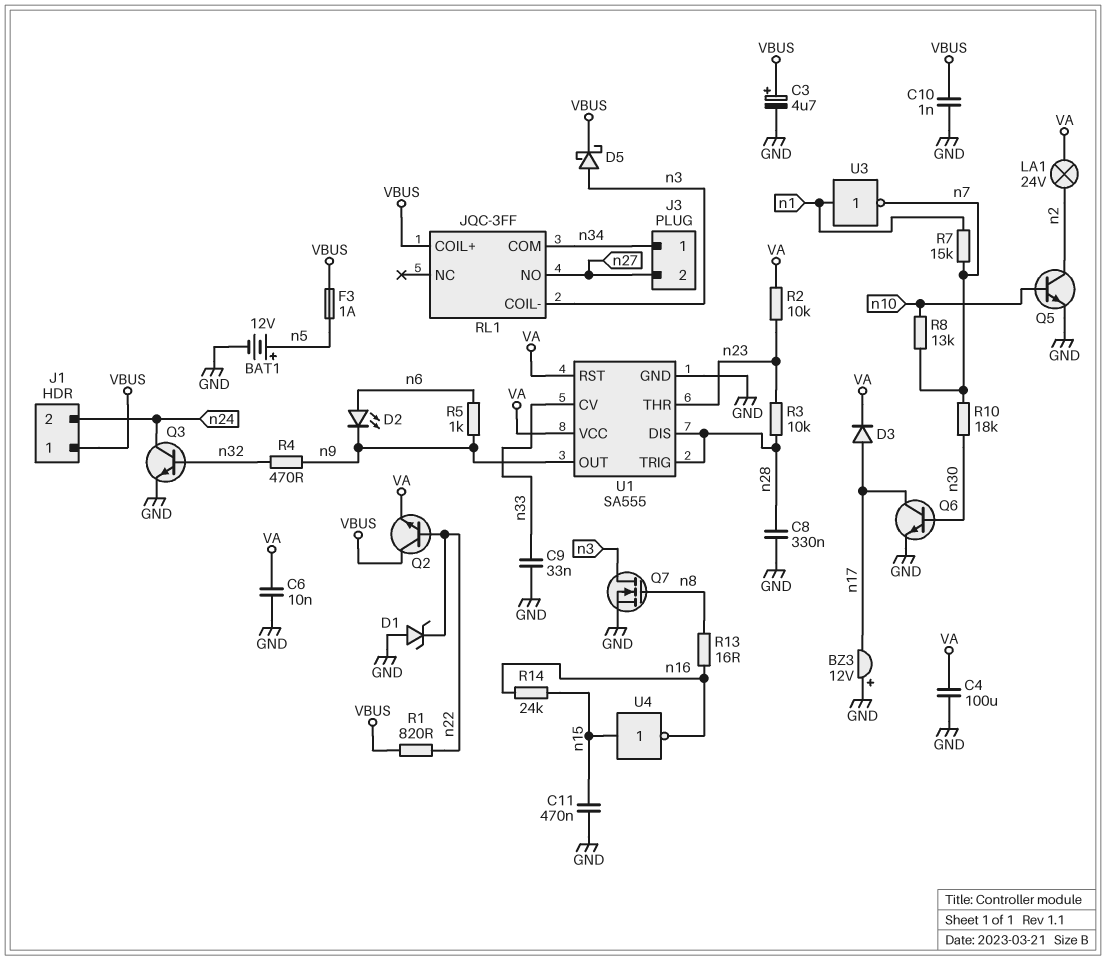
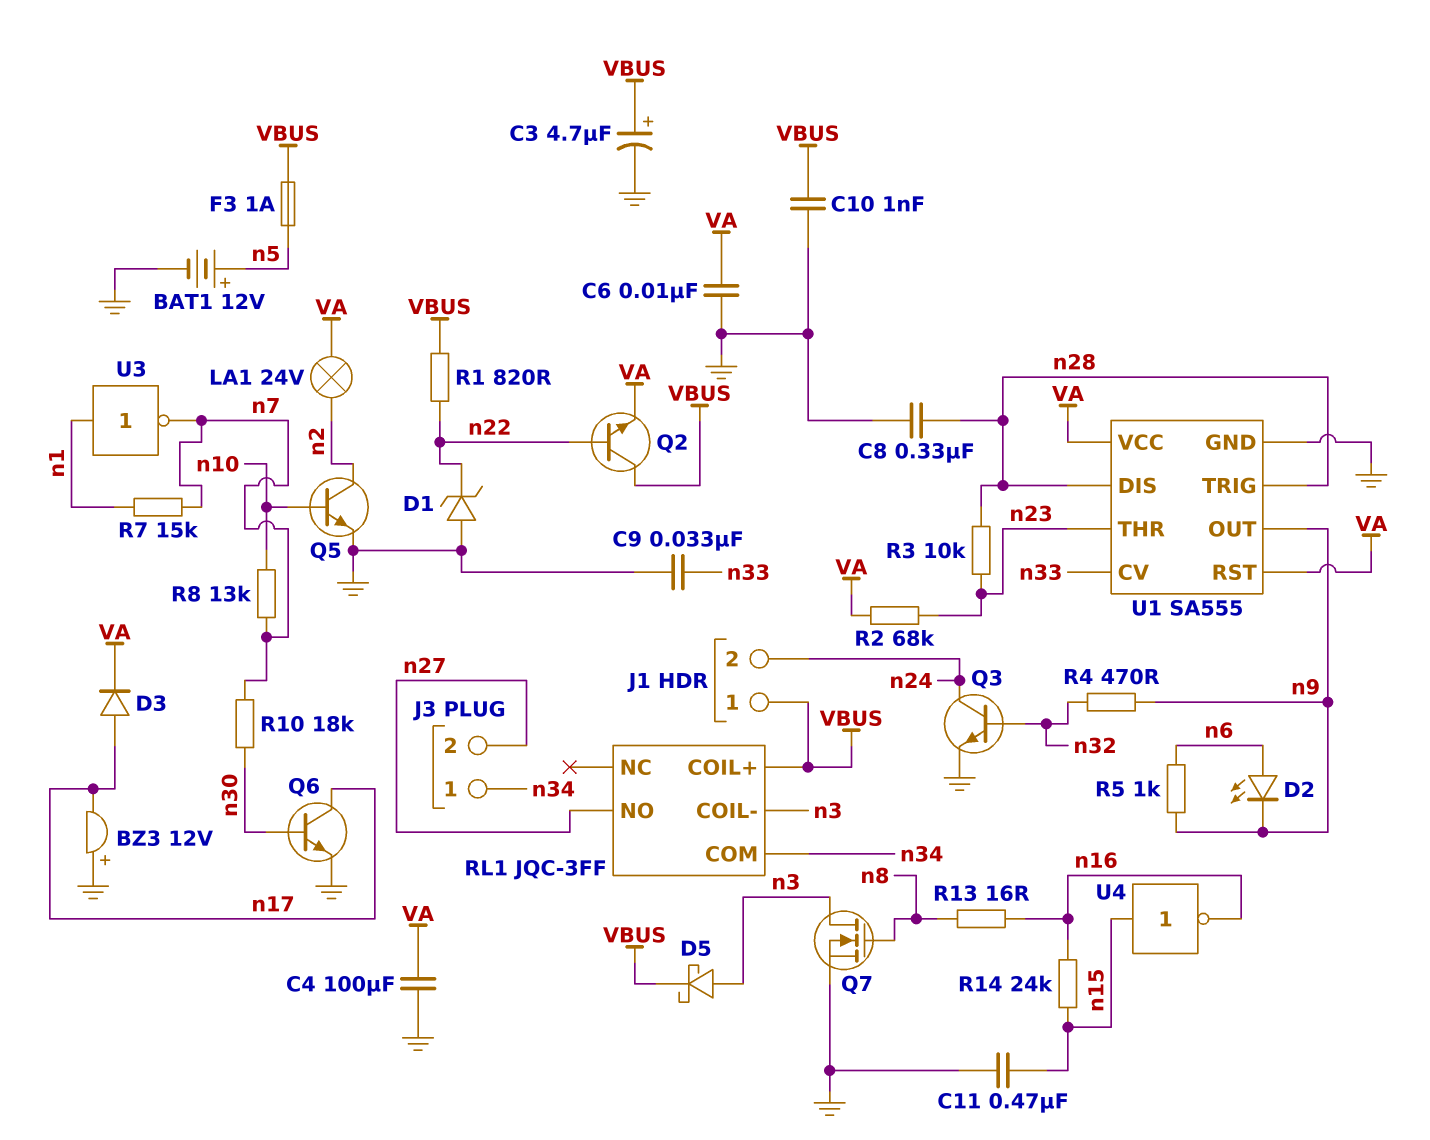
R2: 10k (VA, n23) -> 68k (VA, n23)

